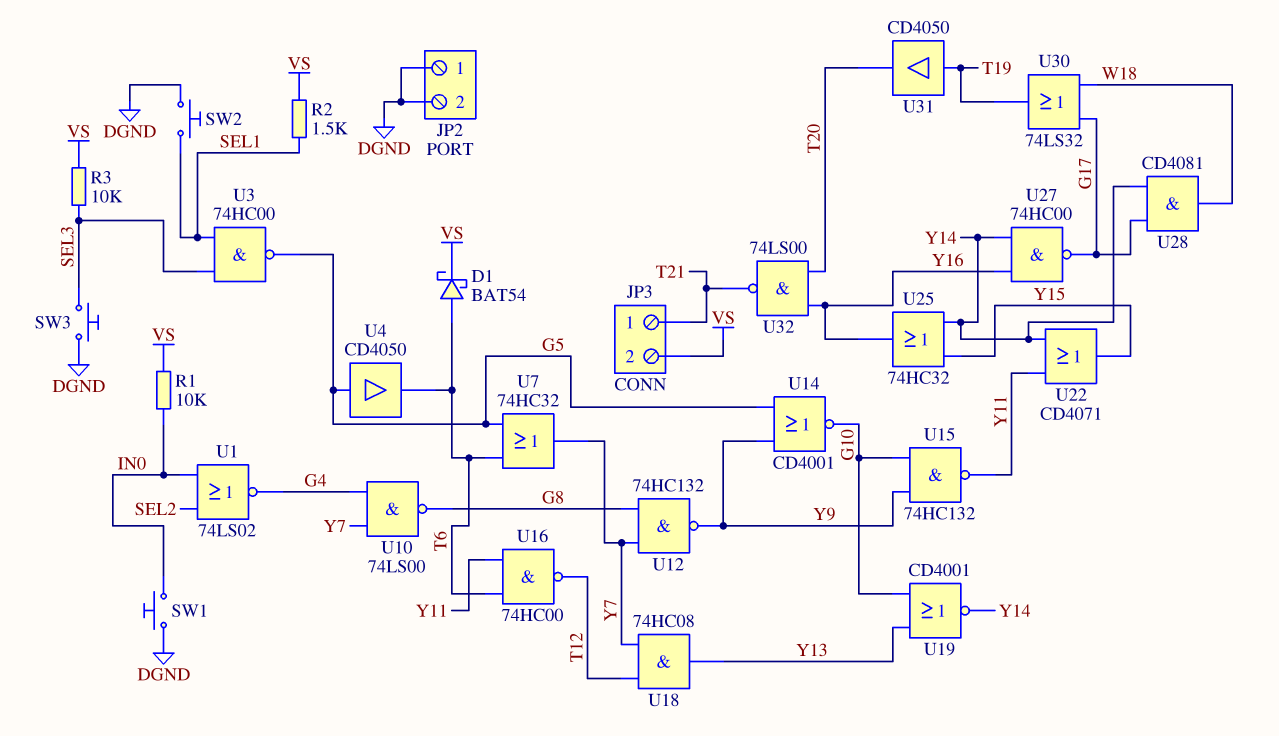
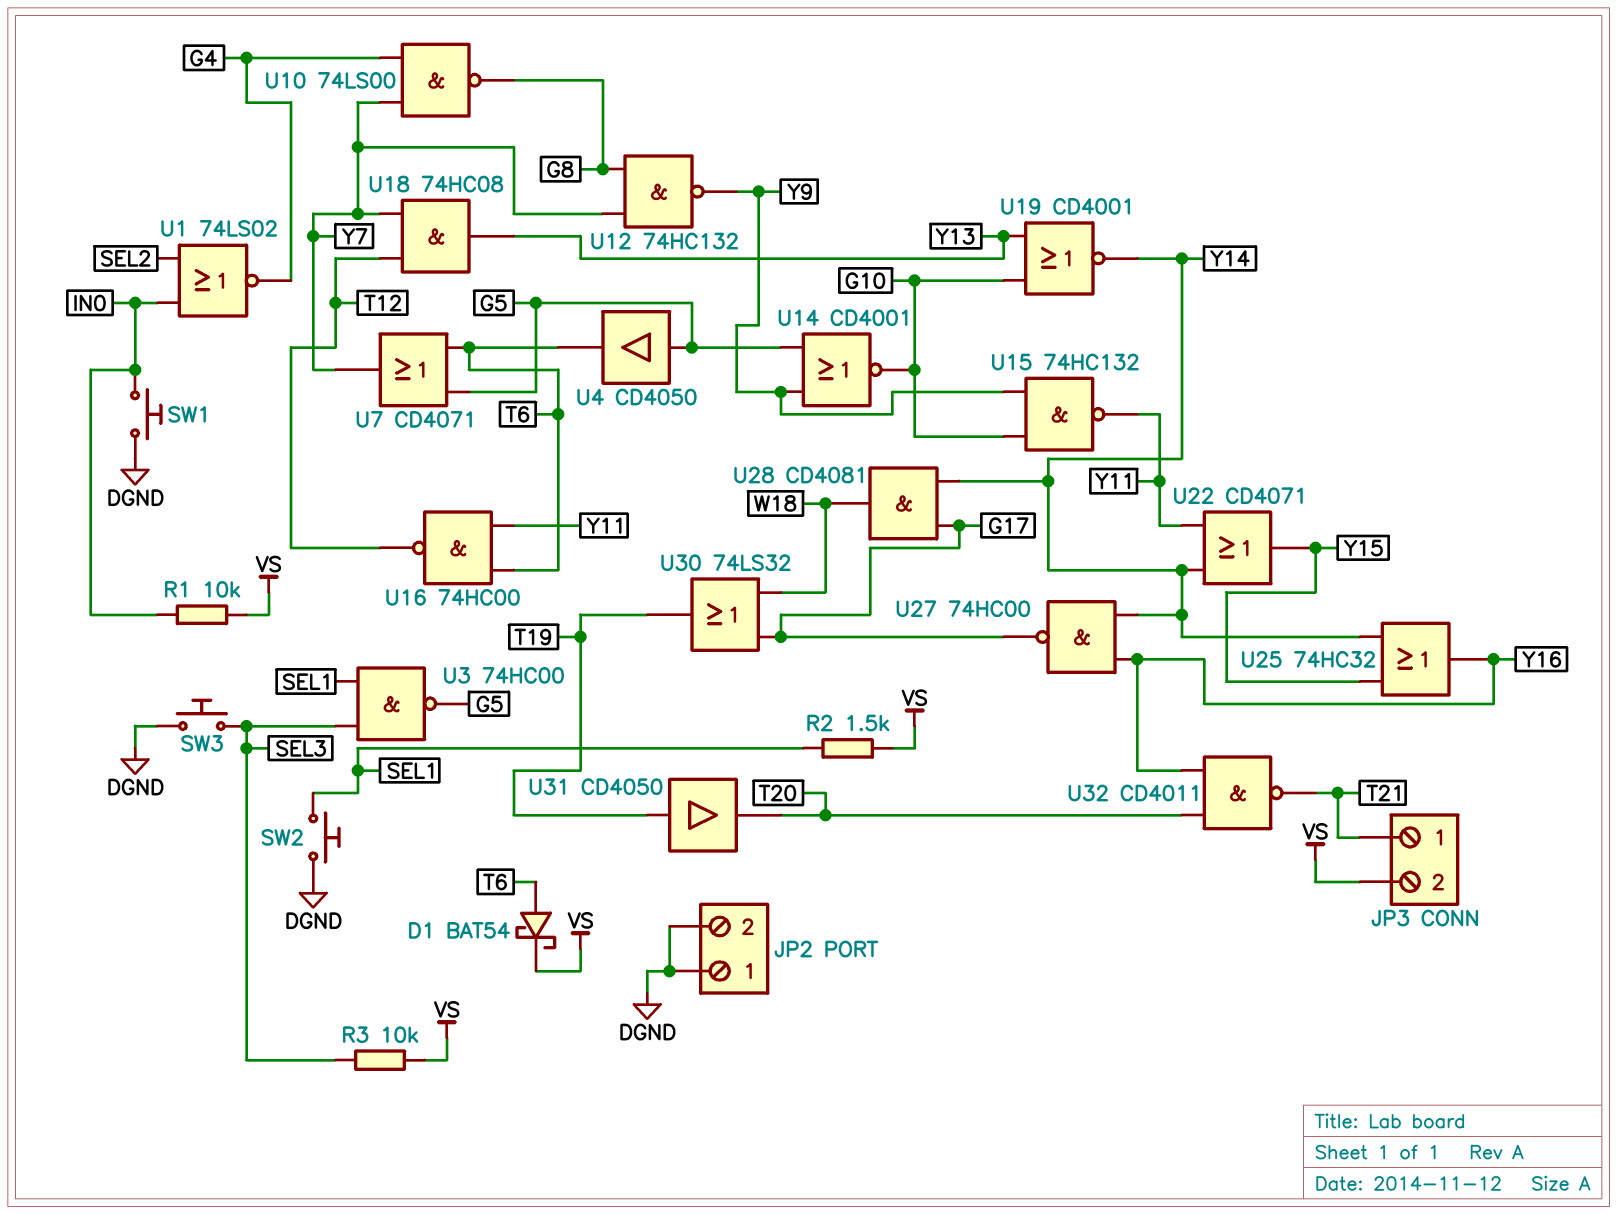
U7: OR 74HC32 (in G5, in T6, out Y7) -> OR CD4071 (in G5, in T6, out Y7)
U32: NAND 74LS00 (in T20, in Y16, out T21) -> NAND CD4011 (in T20, in Y16, out T21)

